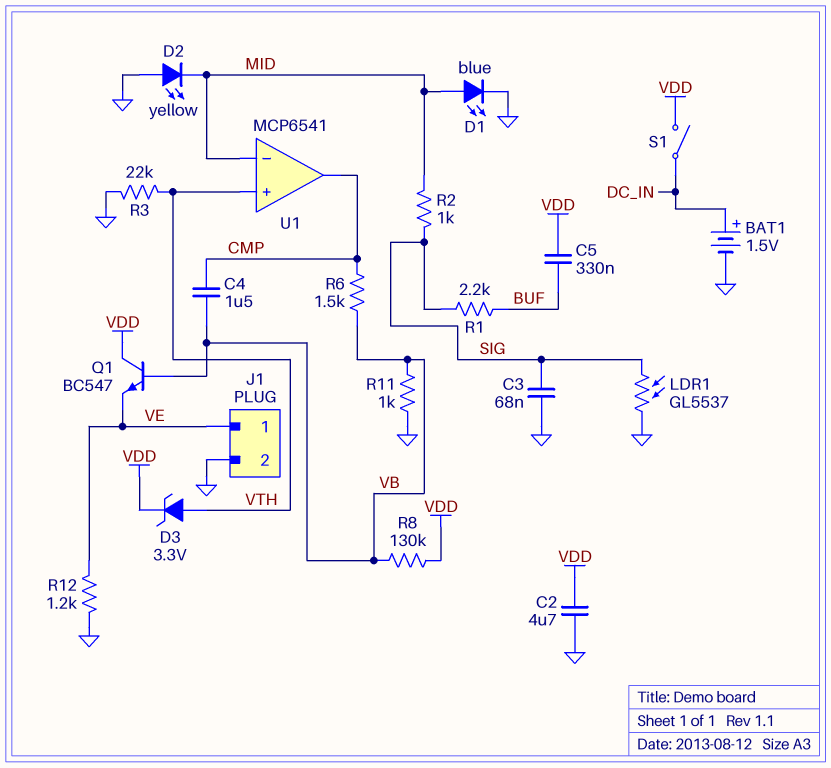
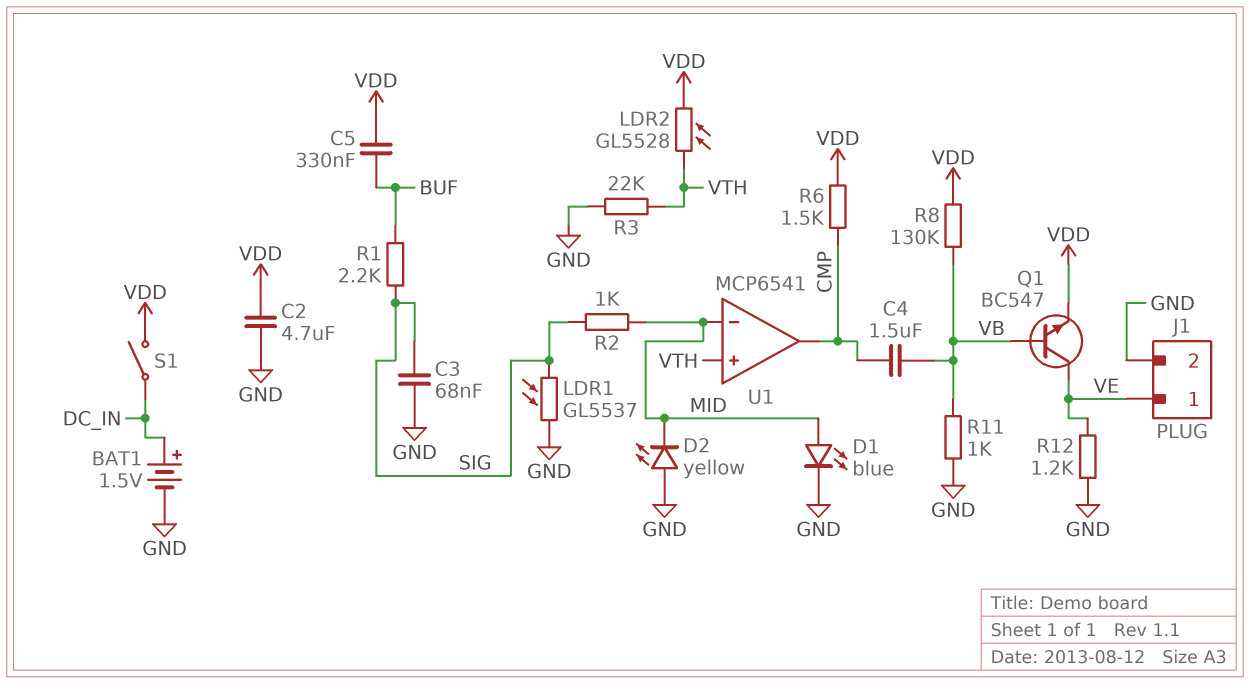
D3: zener 3.3V (A VTH, K VDD) -> none
LDR2: none -> GL5528 (VDD, VTH)
Q1: NPN BC547 (B VB, C VDD, E VE) -> NPN BC547 (B VB, C VE, E VDD)
R6: 1.5k (CMP, VB) -> 1.5k (CMP, VDD)

